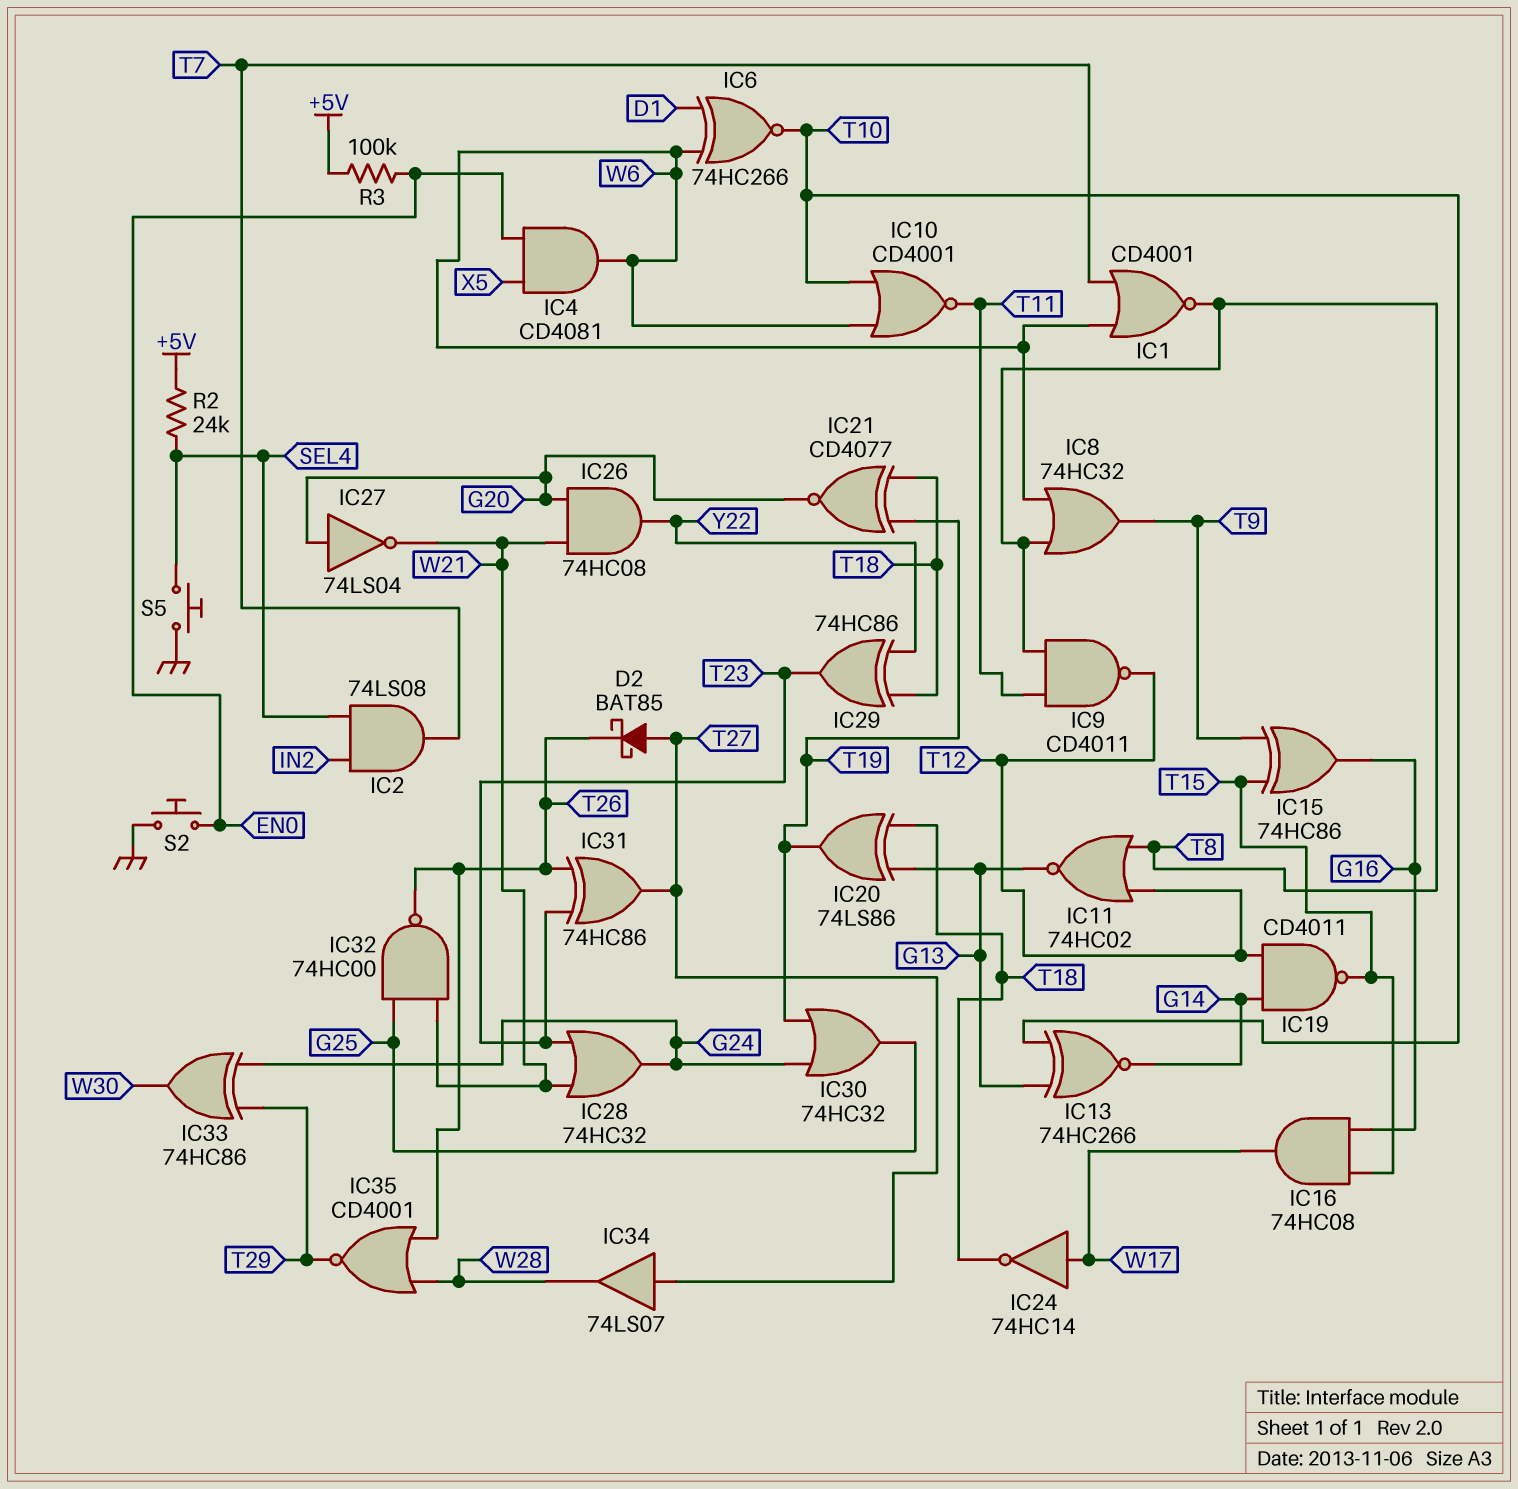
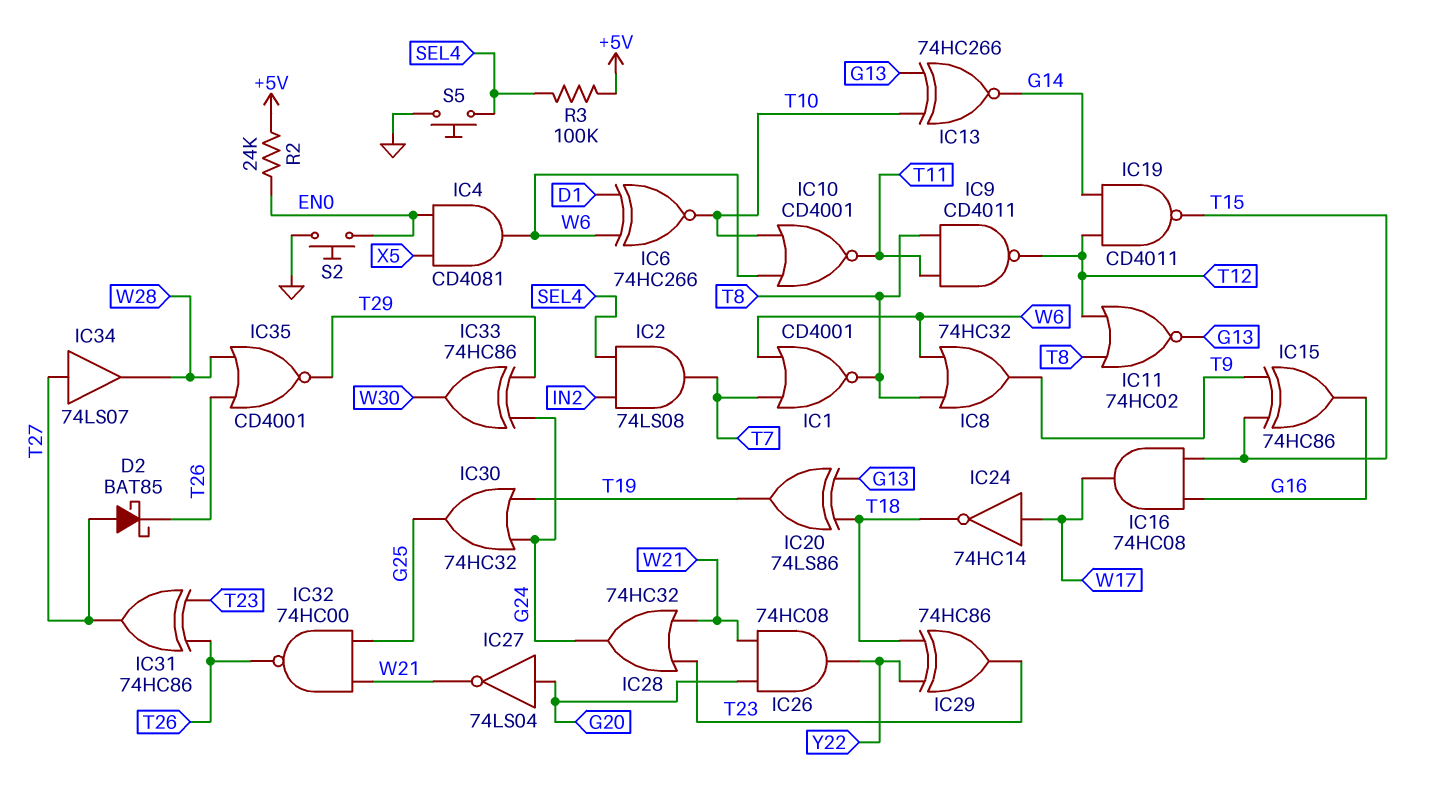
IC21: XNOR CD4077 (in T18, in T19, out G20) -> none
R2: 24k (+5V, SEL4) -> 24k (+5V, EN0)
R3: 100k (+5V, EN0) -> 100k (+5V, SEL4)

